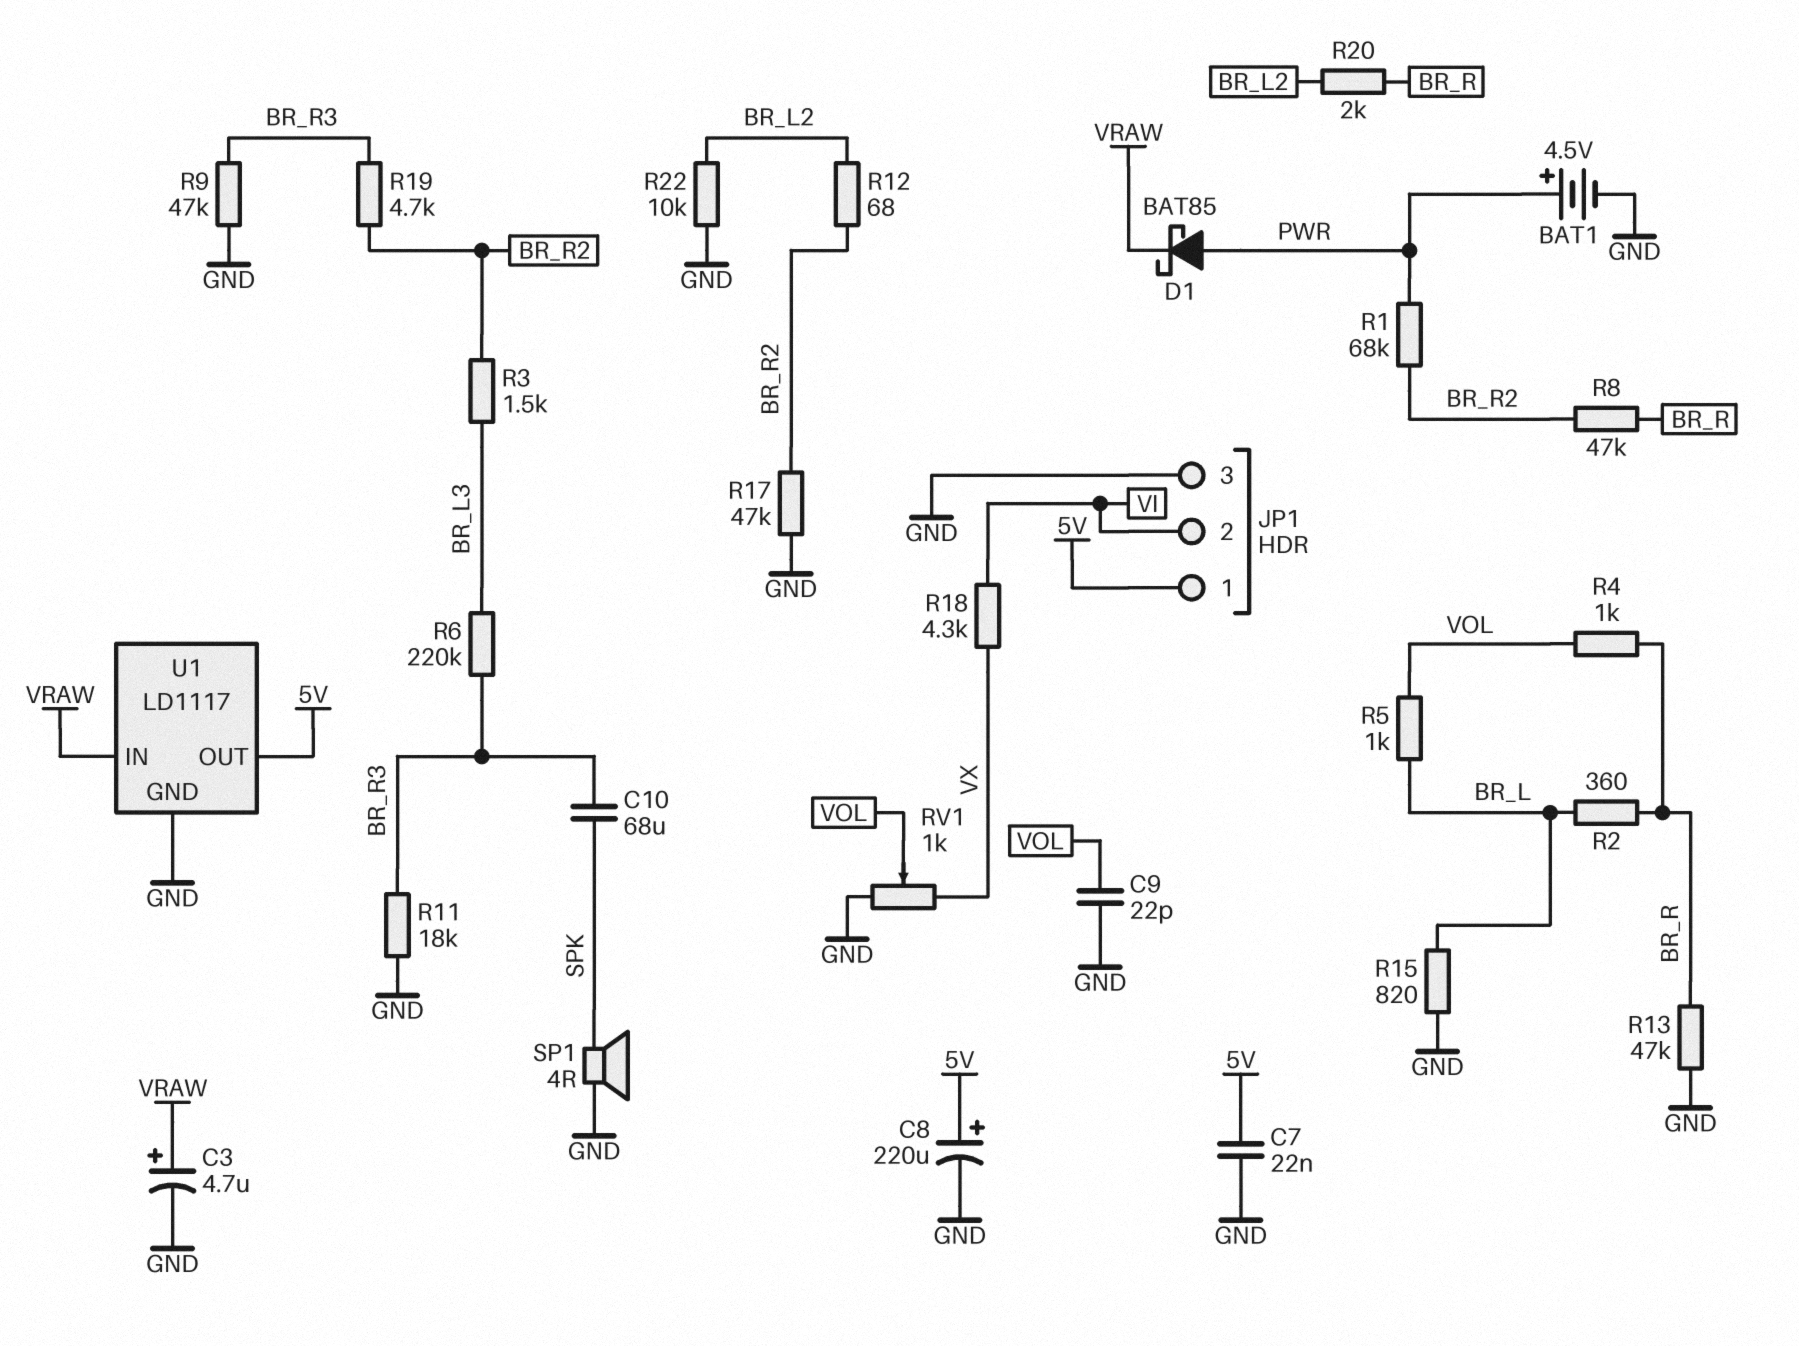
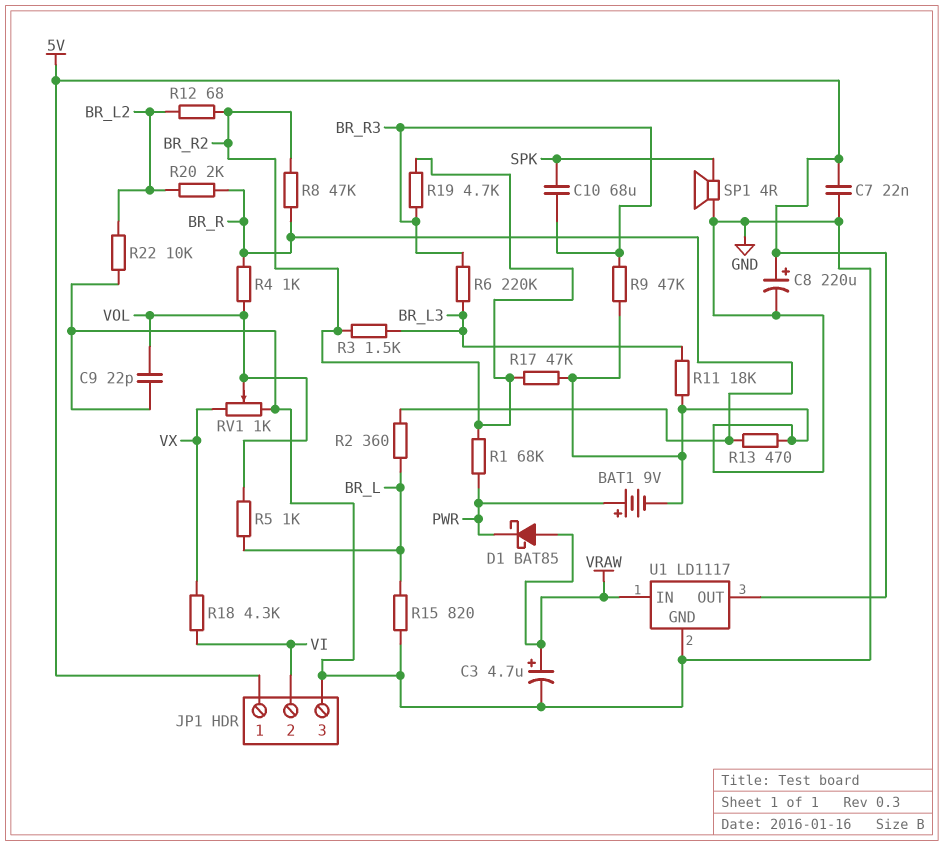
BAT1: 4.5V (plus PWR, minus GND) -> 9V (plus PWR, minus GND)
D1: schottky BAT85 (A PWR, K VRAW) -> schottky BAT85 (A VRAW, K PWR)
R11: 18k (BR_R3, GND) -> 18k (BR_L3, GND)
R13: 47k (BR_R, GND) -> 470 (BR_R, GND)

